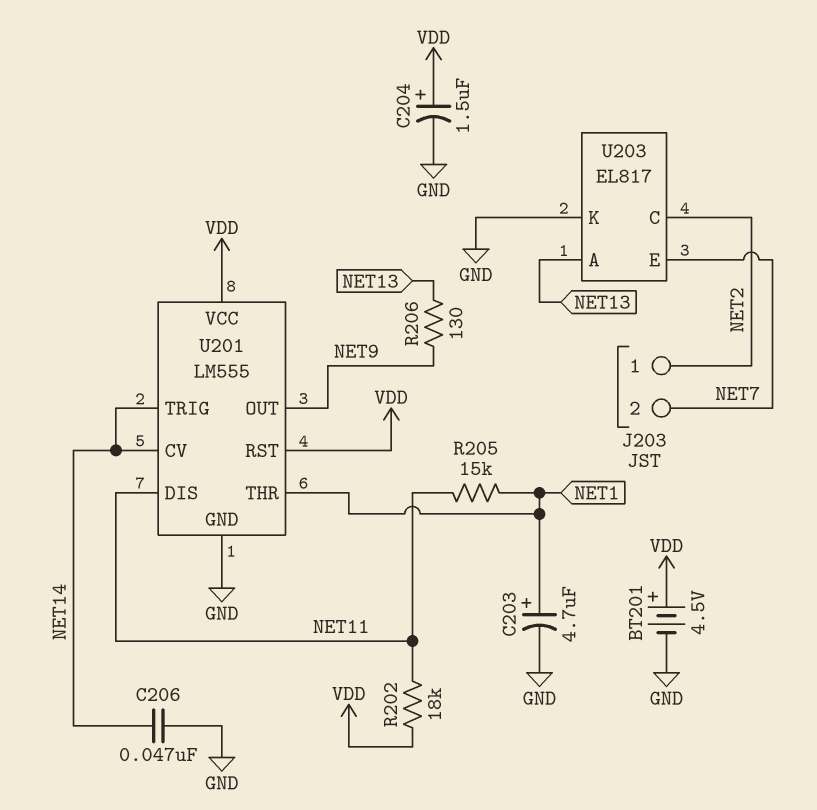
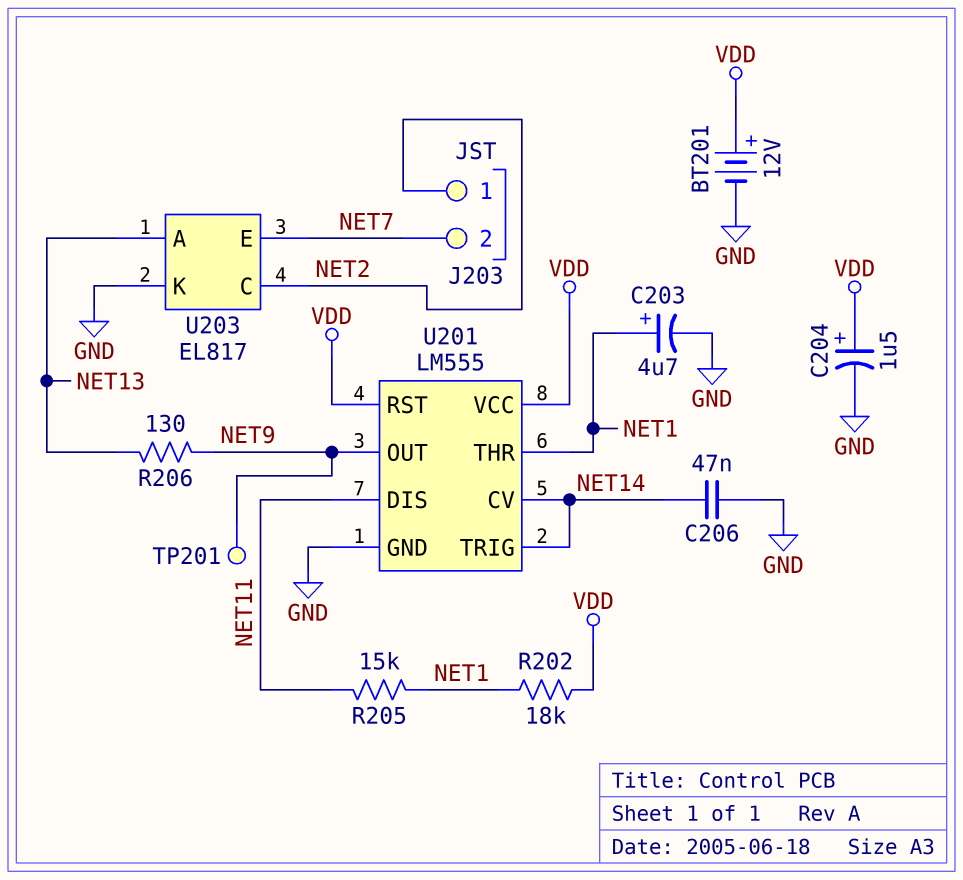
BT201: 4.5V (plus VDD, minus GND) -> 12V (plus VDD, minus GND)
R202: 18k (NET11, VDD) -> 18k (NET1, VDD)
TP201: none -> test point (NET9)

